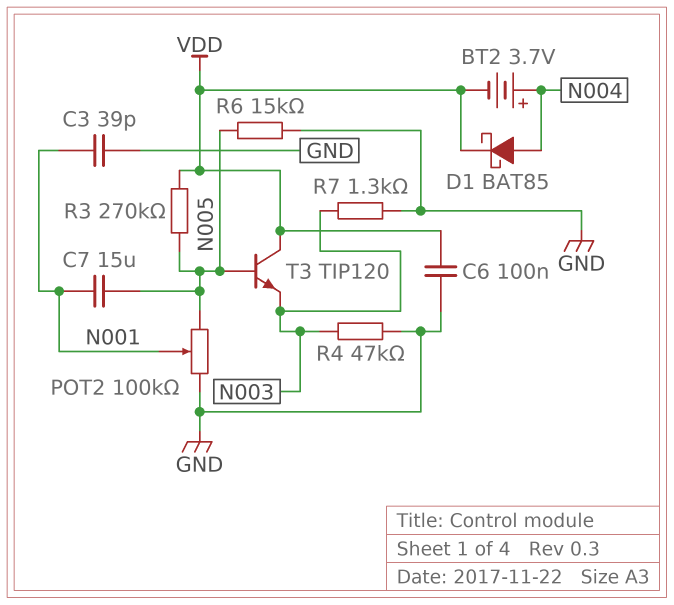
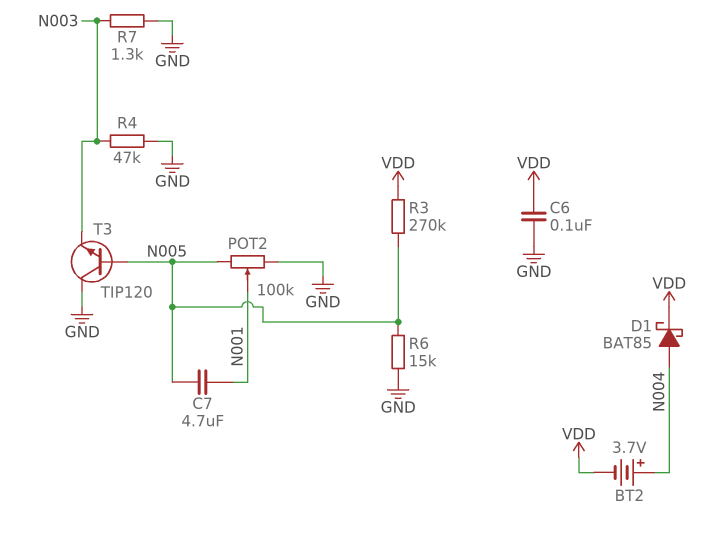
C3: 39pF (GND, N001) -> none
C7: 15uF (N001, N005) -> 4.7uF (N001, N005)
T3: NPN TIP120 (B N005, C VDD, E N003) -> NPN TIP120 (B N005, C GND, E N003)

